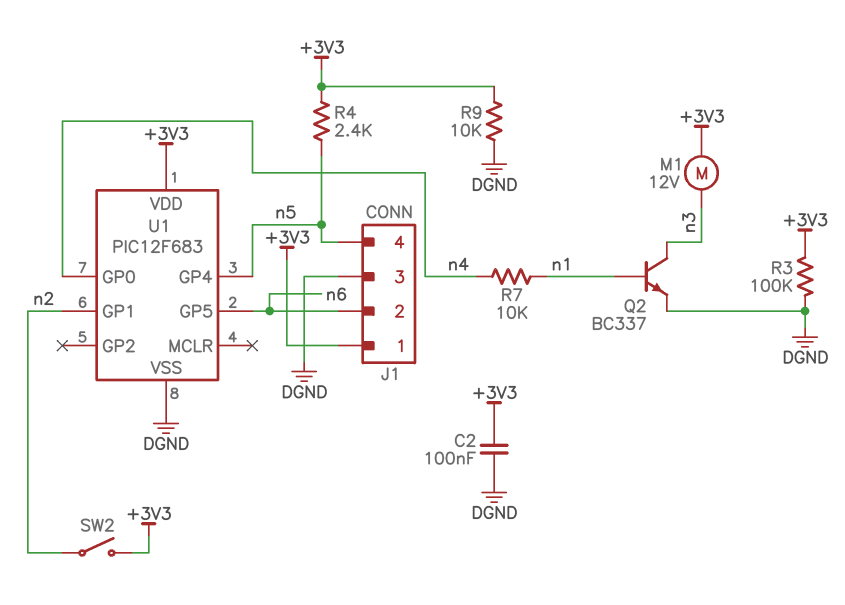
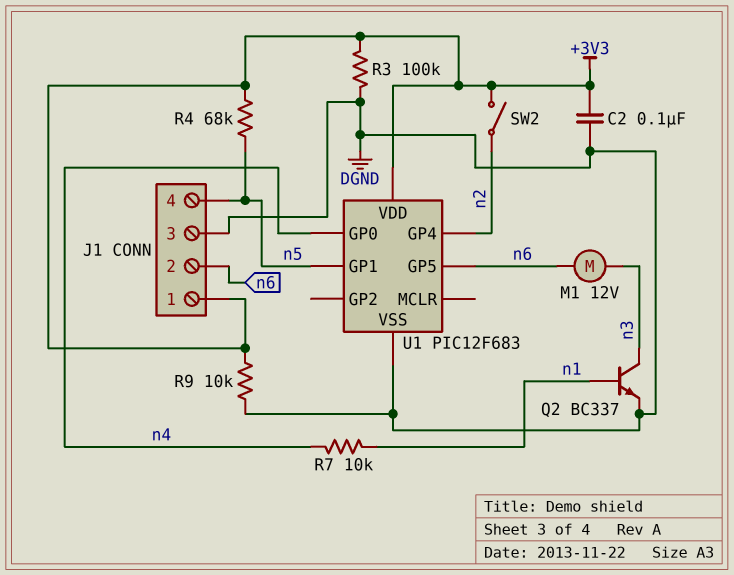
M1: motor 12V (+3V3, n3) -> motor 12V (n3, n6)
R4: 2.4k (+3V3, n5) -> 68k (+3V3, n5)
U1 pin GP1: n2 -> n5
U1 pin GP4: n5 -> n2

